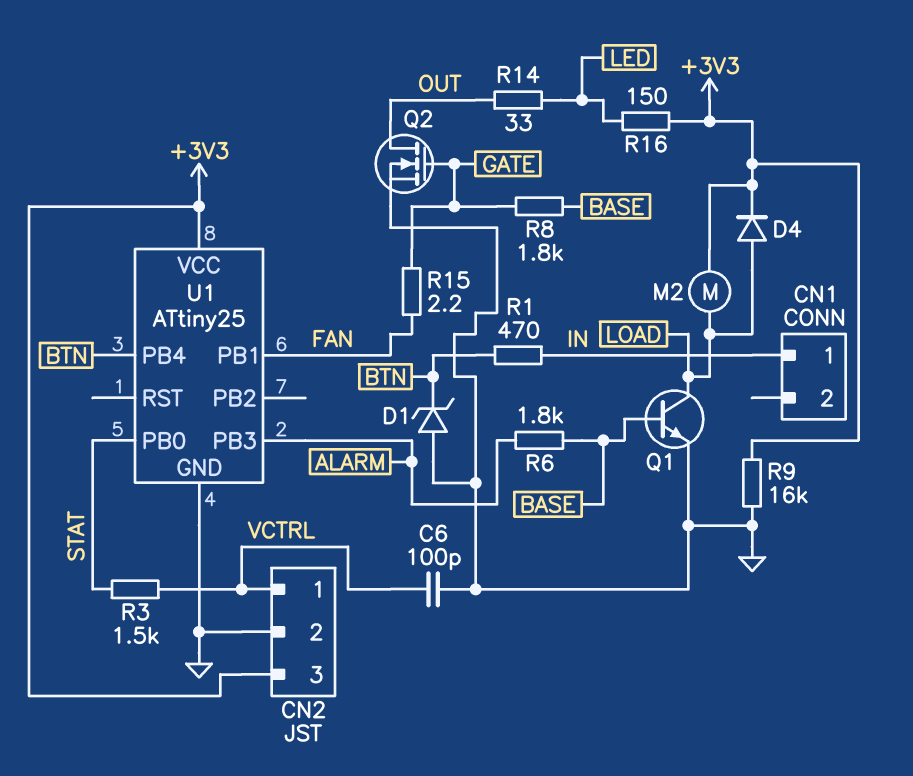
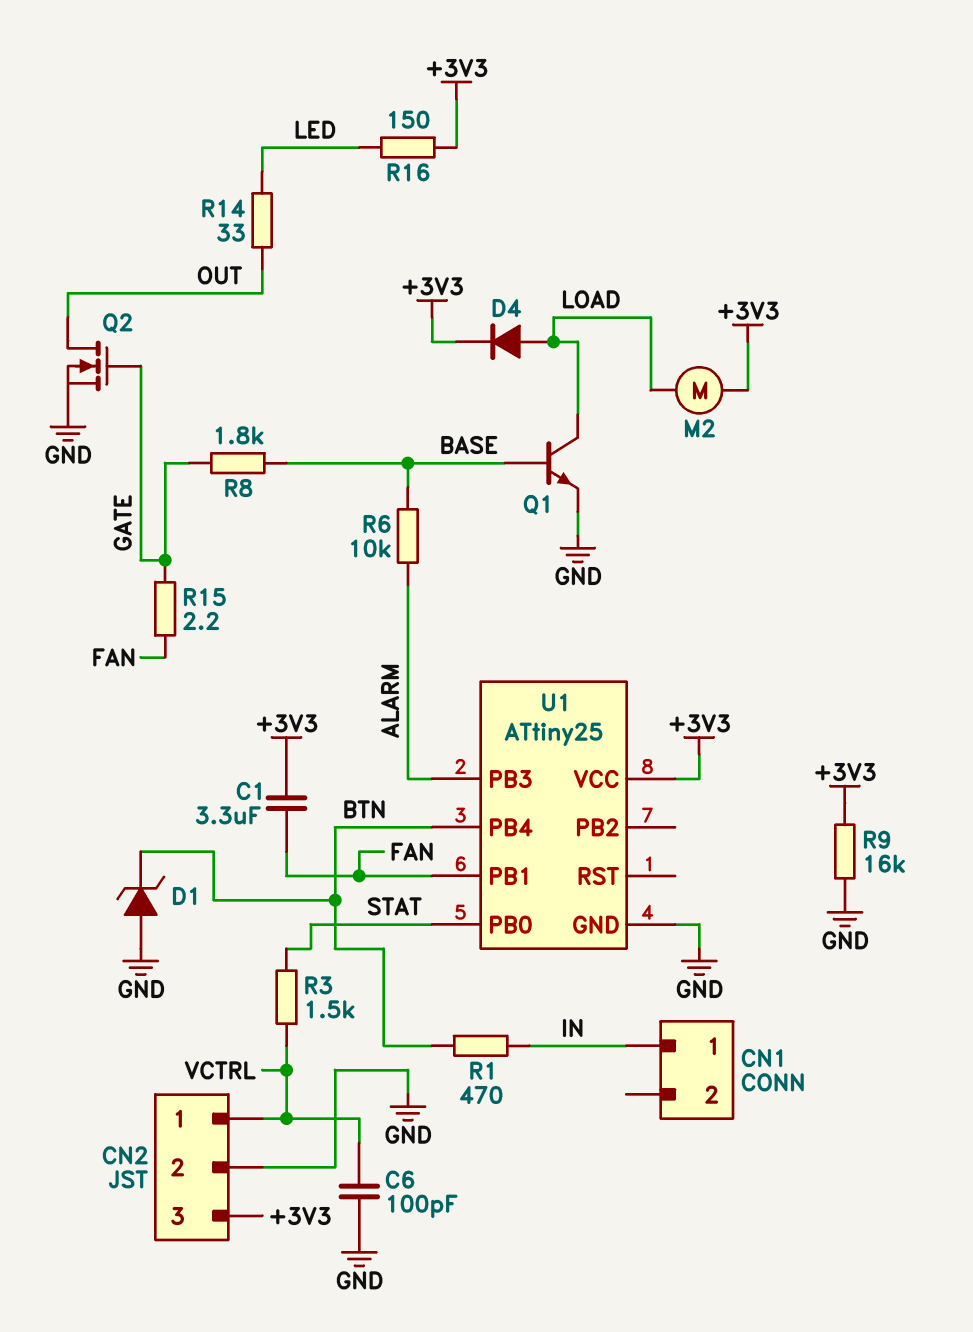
C1: none -> 3.3uF (+3V3, FAN)
R6: 1.8k (ALARM, BASE) -> 10k (ALARM, BASE)

